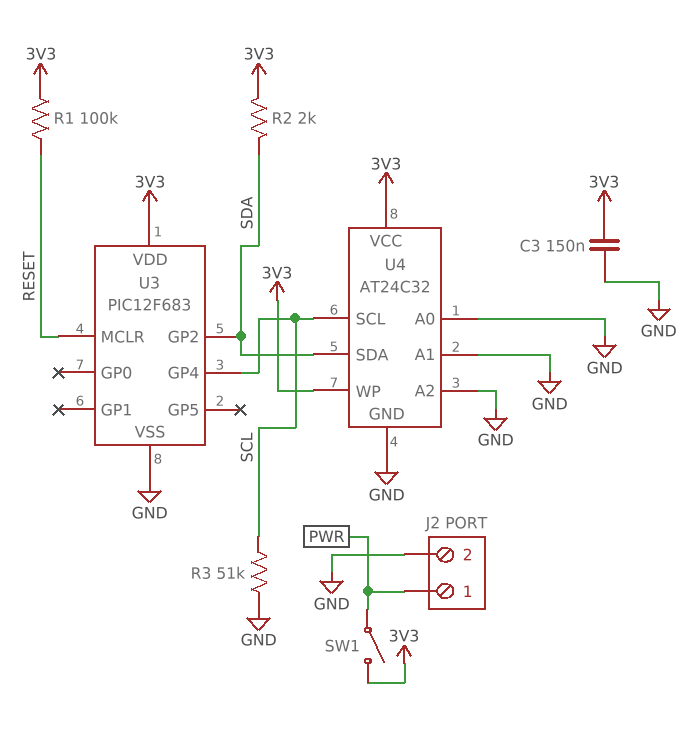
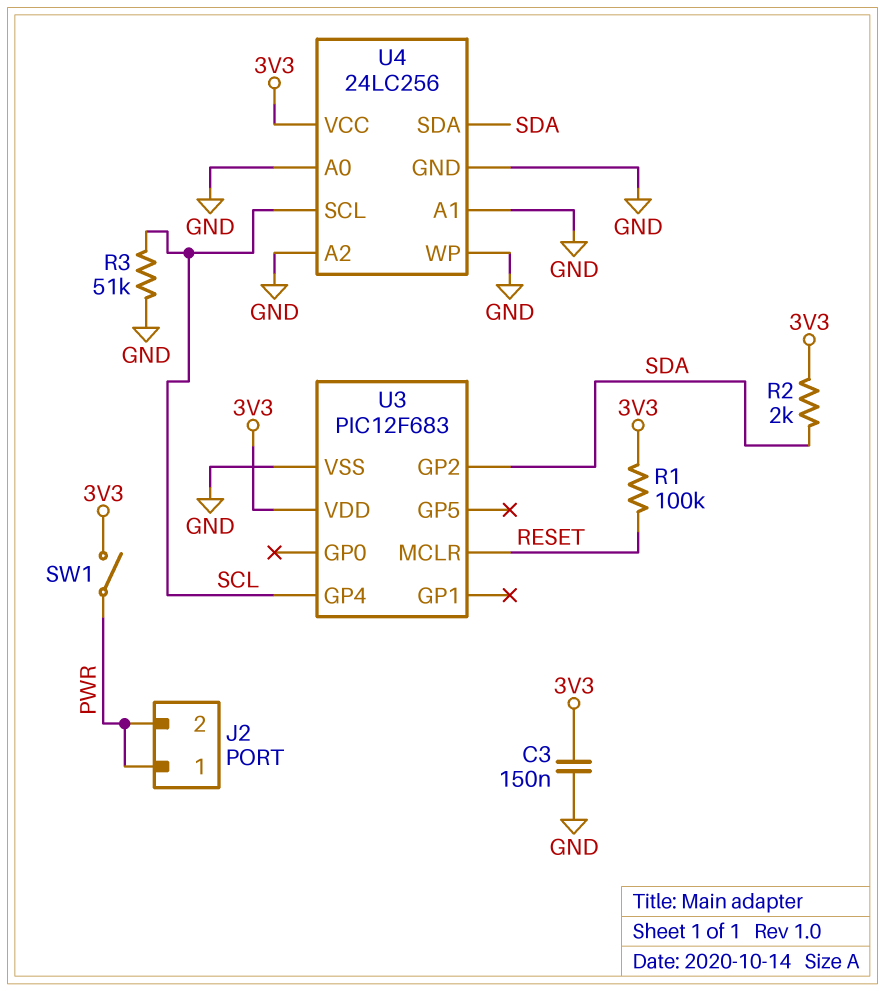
J2 pin 2: GND -> PWR
U4: AT24C32 -> 24LC256
U4 pin WP: 3V3 -> GND

